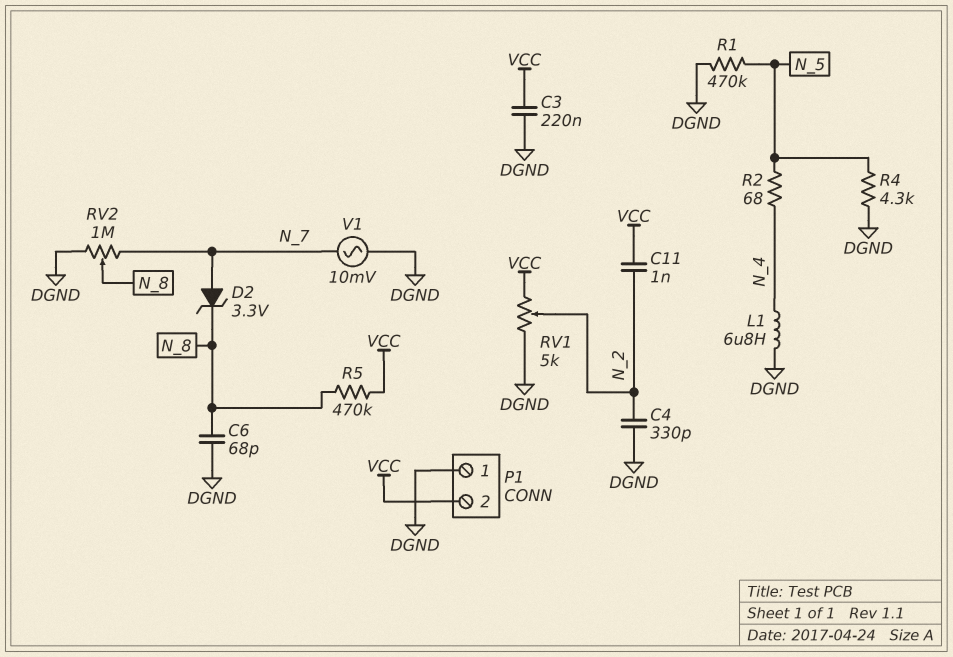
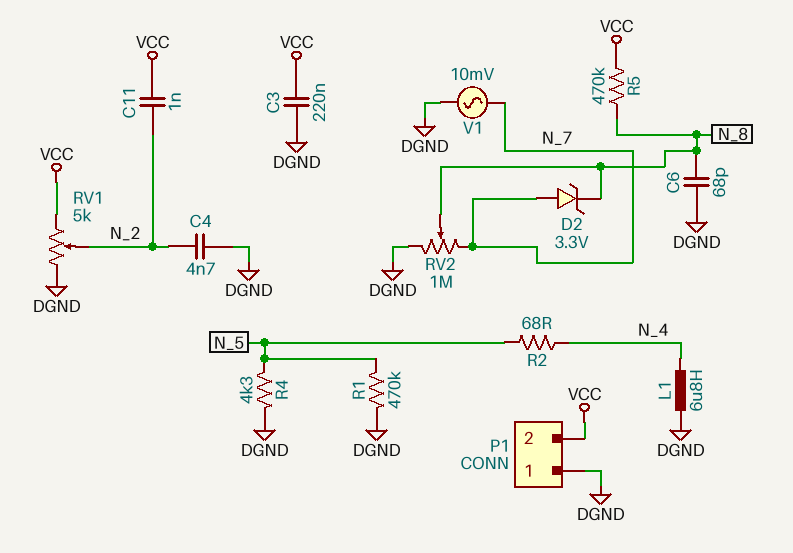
C4: 330pF (DGND, N_2) -> 4.7nF (DGND, N_2)

